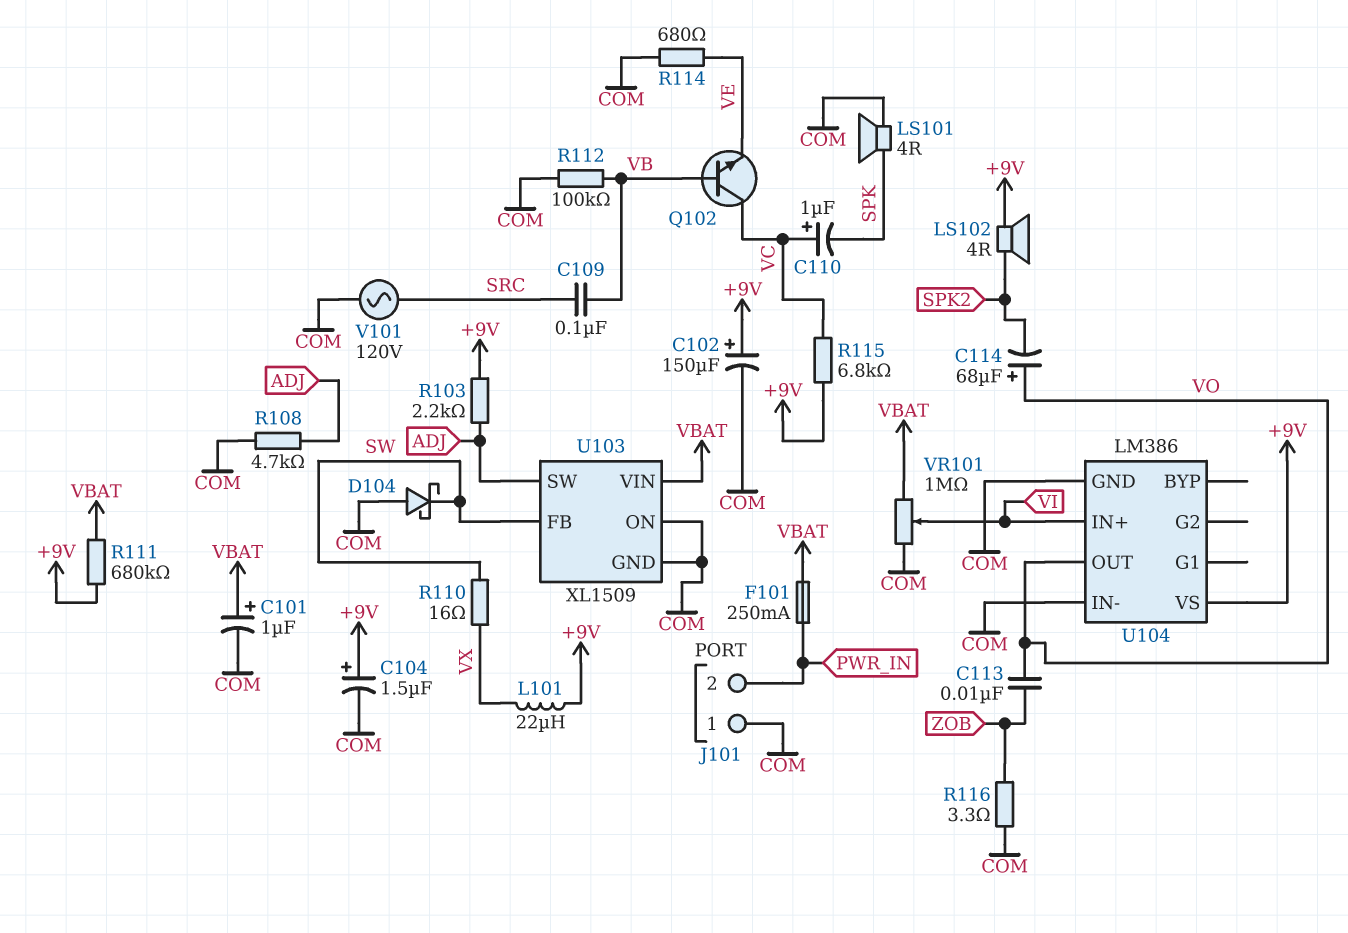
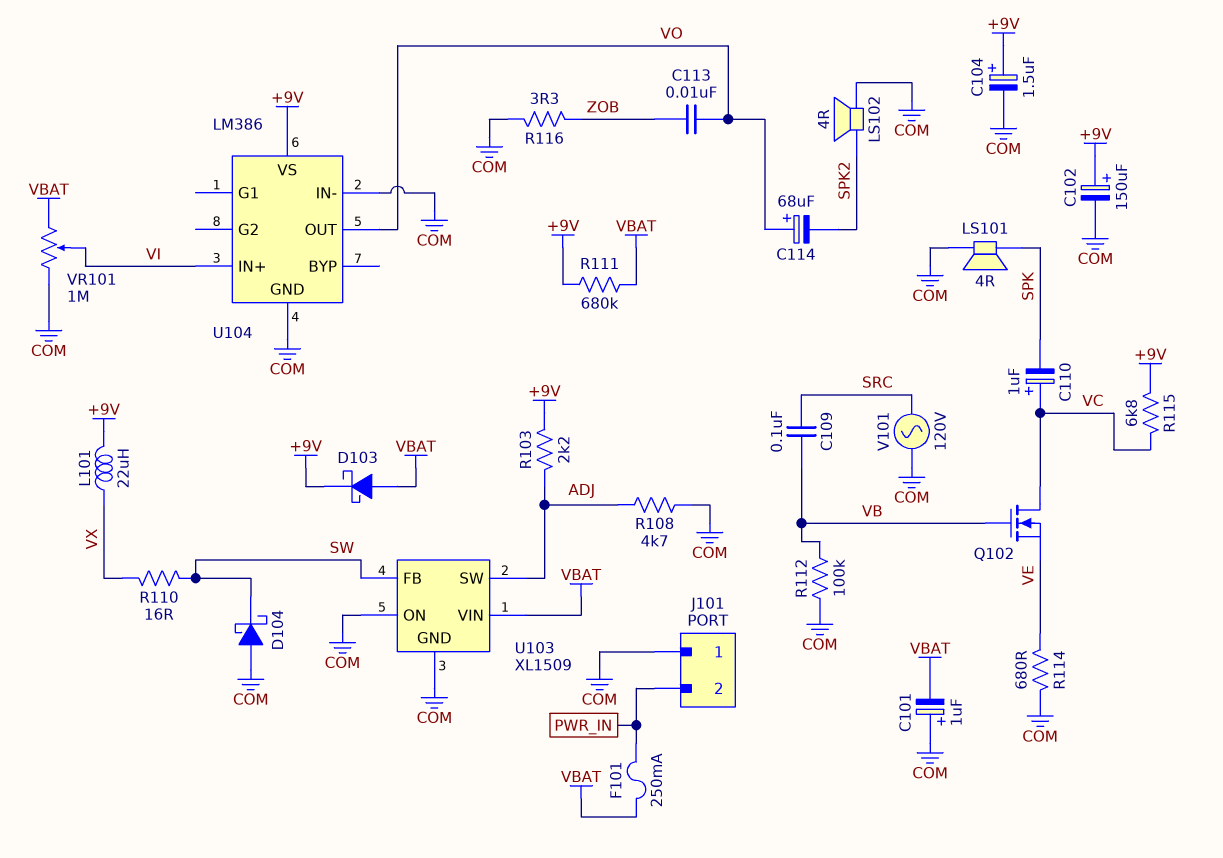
C101: 1uF (plus VBAT, minus COM) -> 1uF (plus COM, minus VBAT)
D103: none -> schottky (A VBAT, K +9V)
LS102: speaker 4R (+9V, SPK2) -> speaker 4R (COM, SPK2)
Q102: NPN (B VB, C VC, E VE) -> NMOS (G VB, D VC, S VE)

